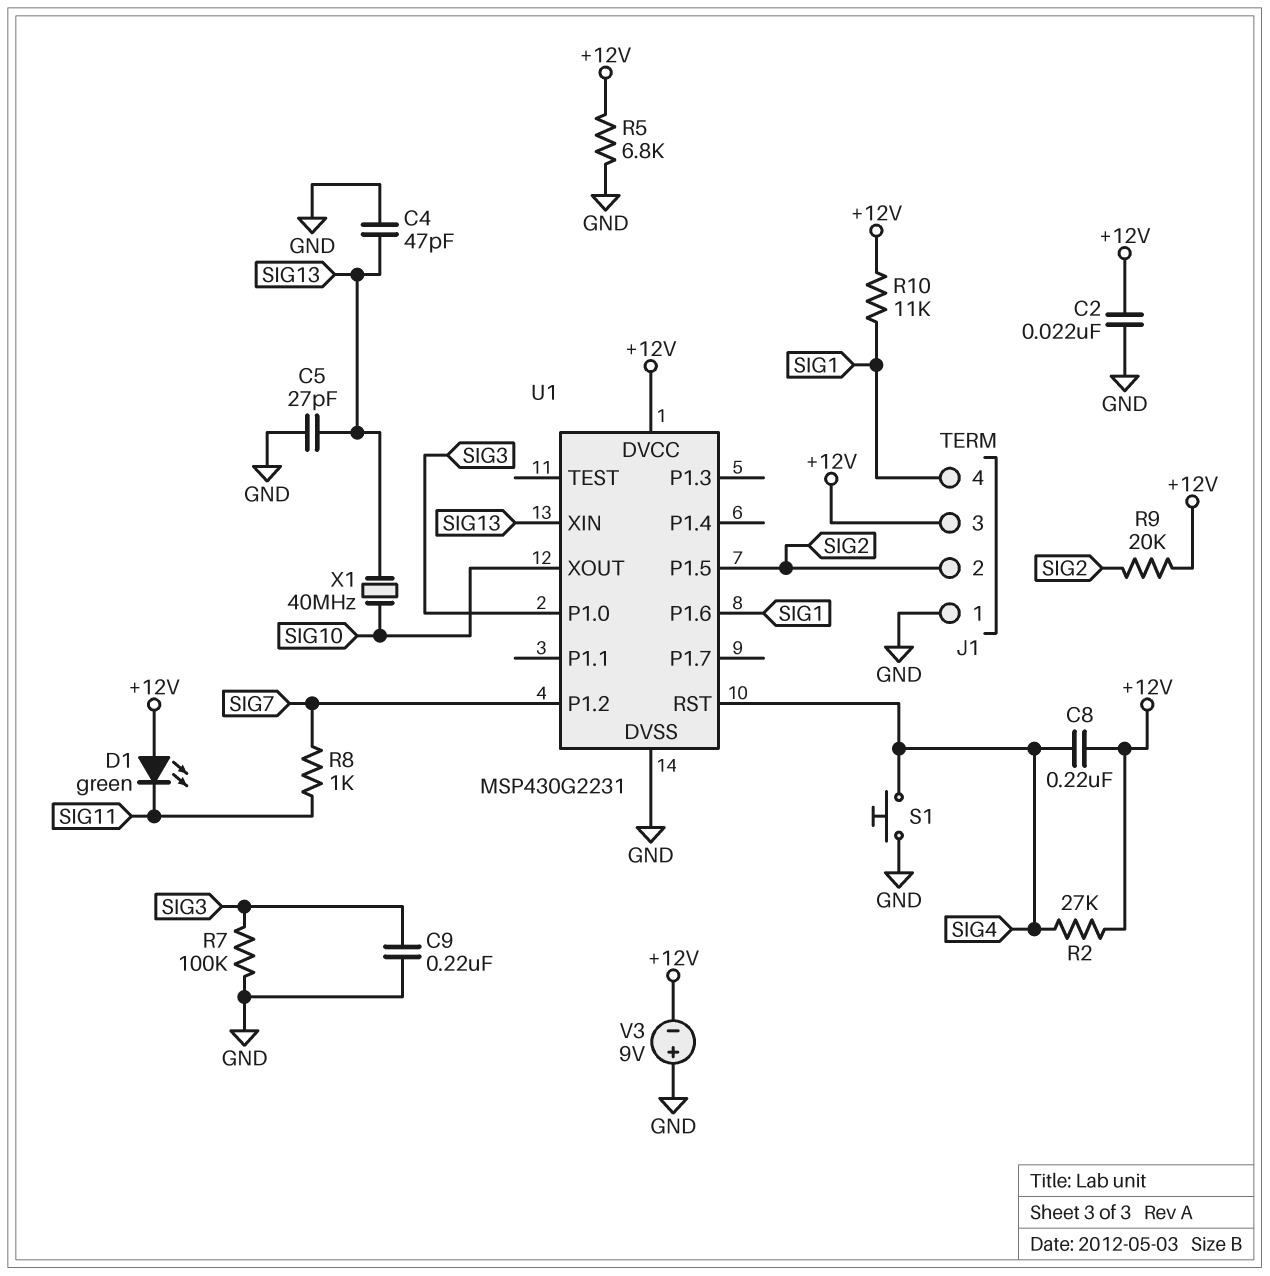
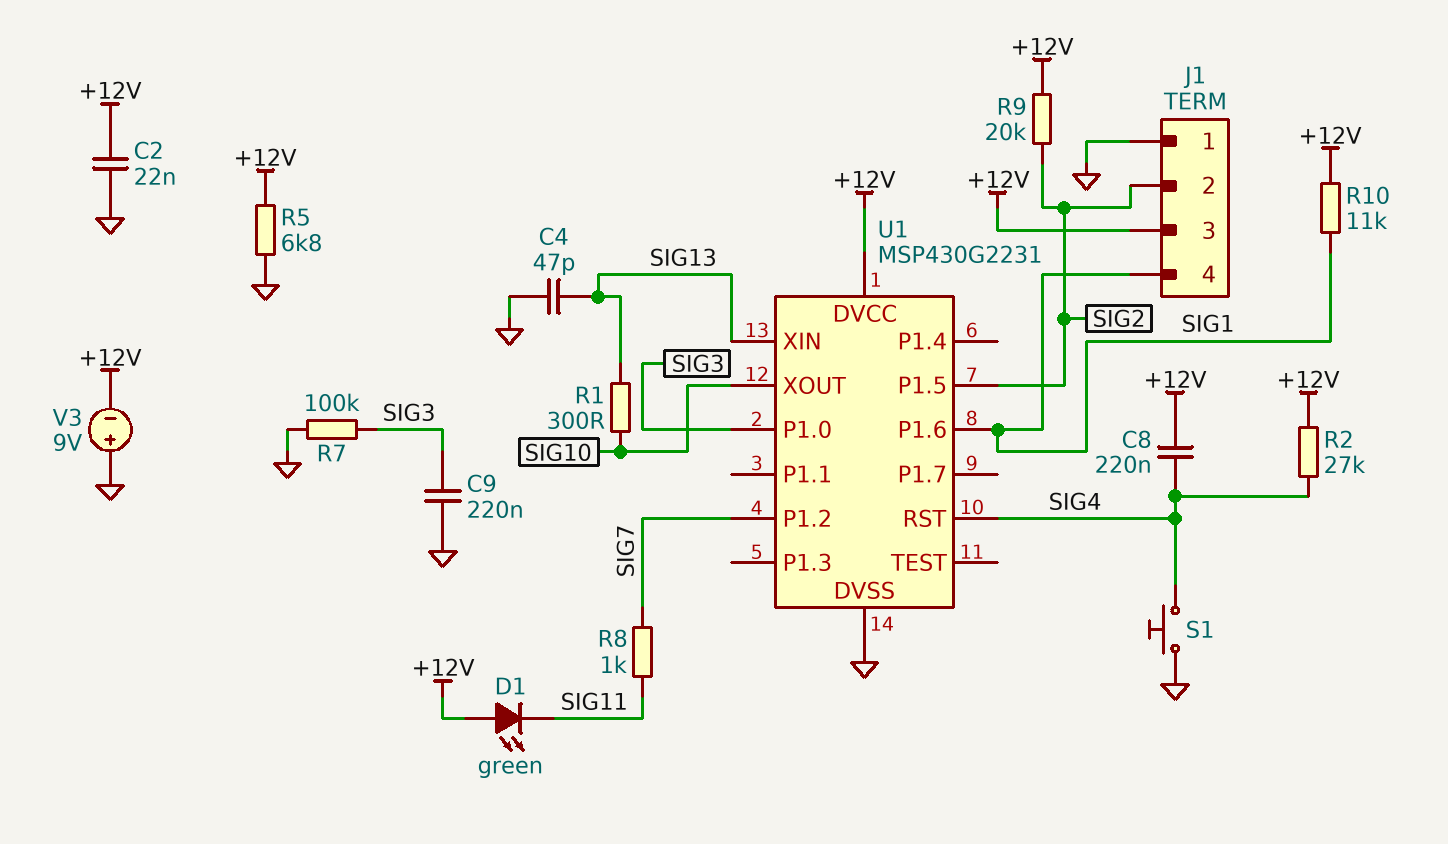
C5: 27pF (GND, SIG13) -> none
R1: none -> 300 (SIG10, SIG13)
X1: 40MHz (SIG10, SIG13) -> none

